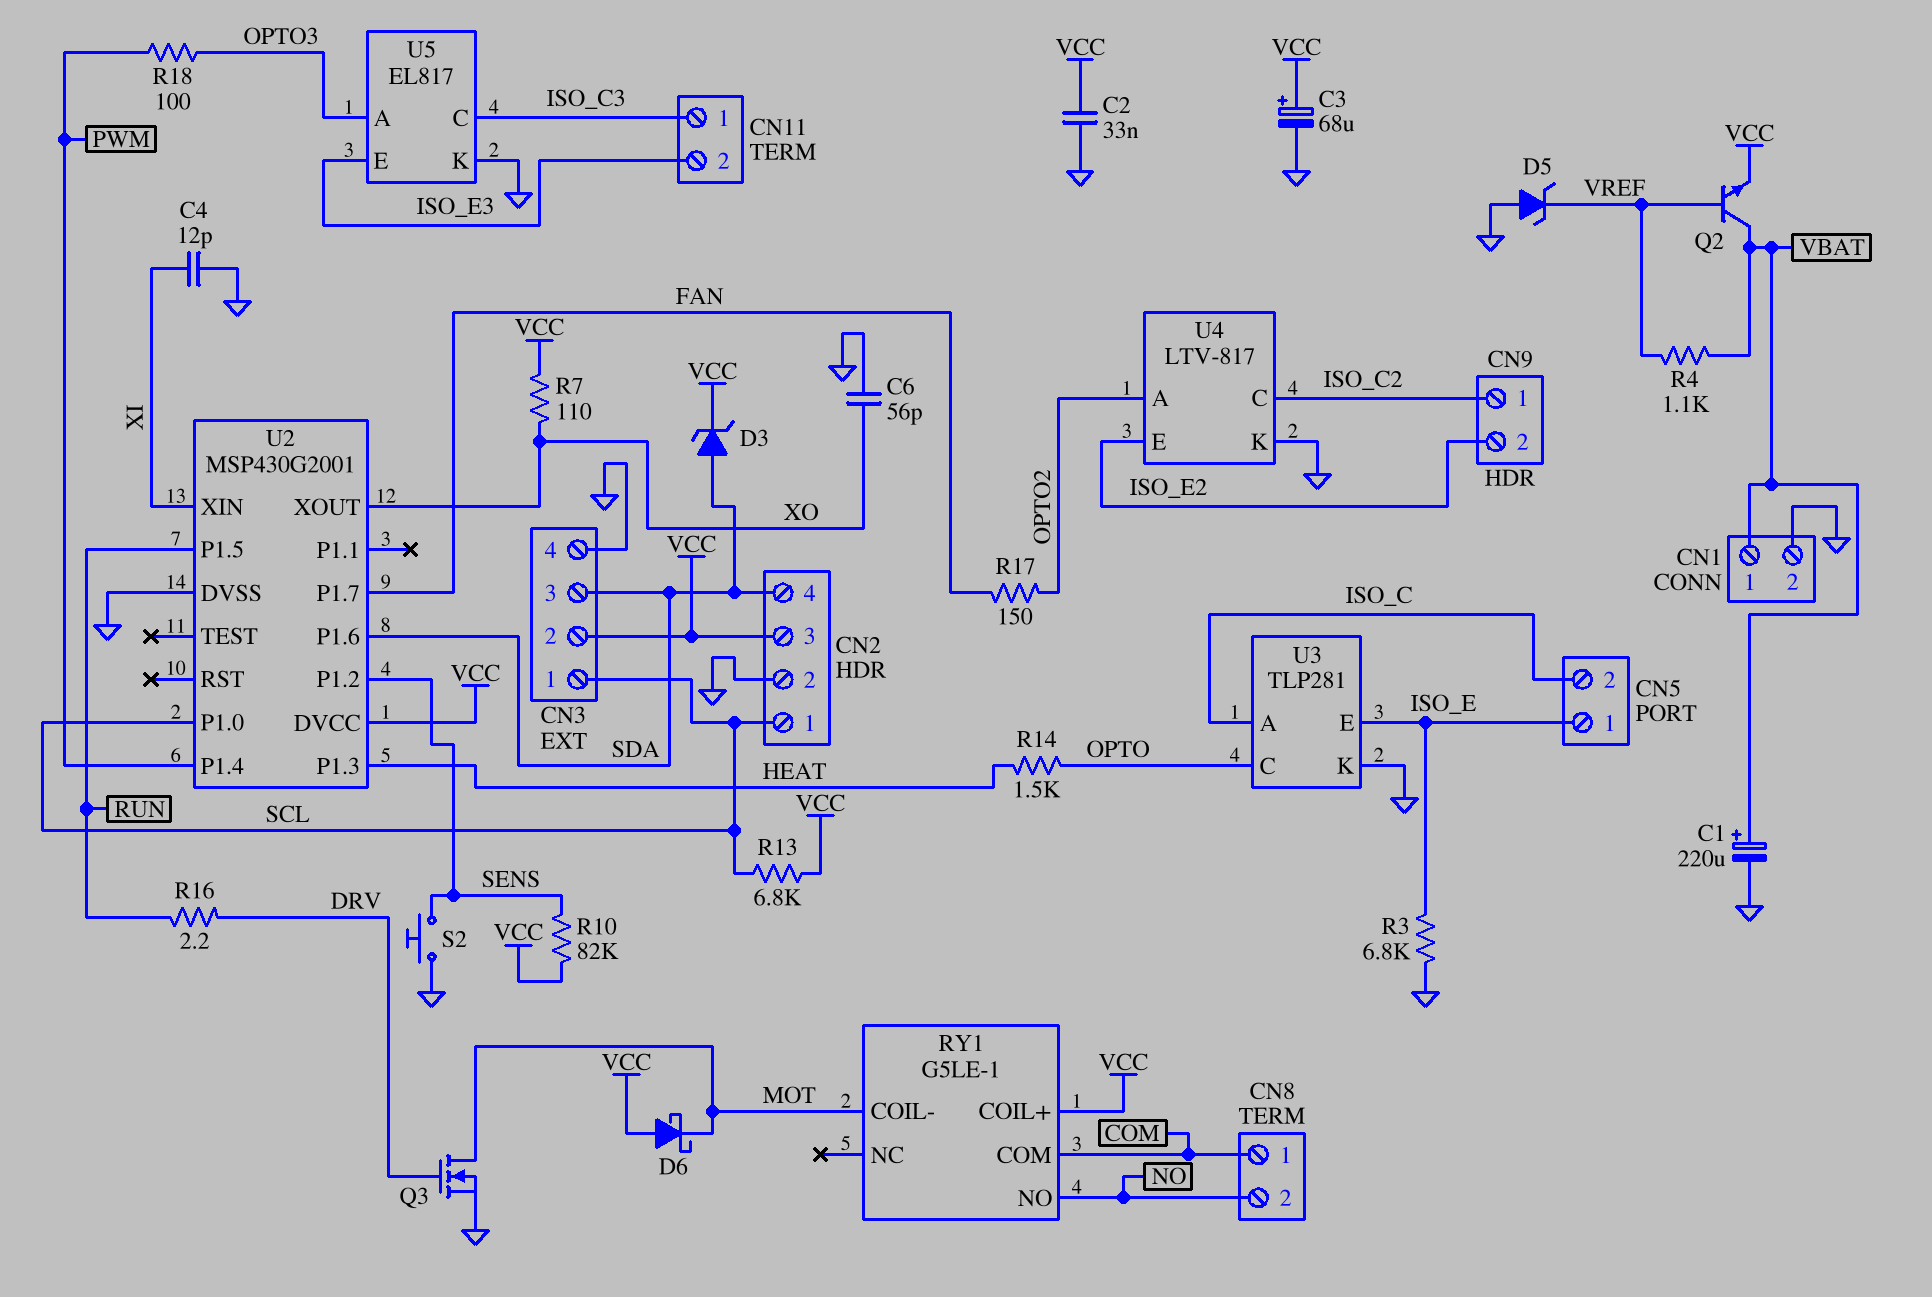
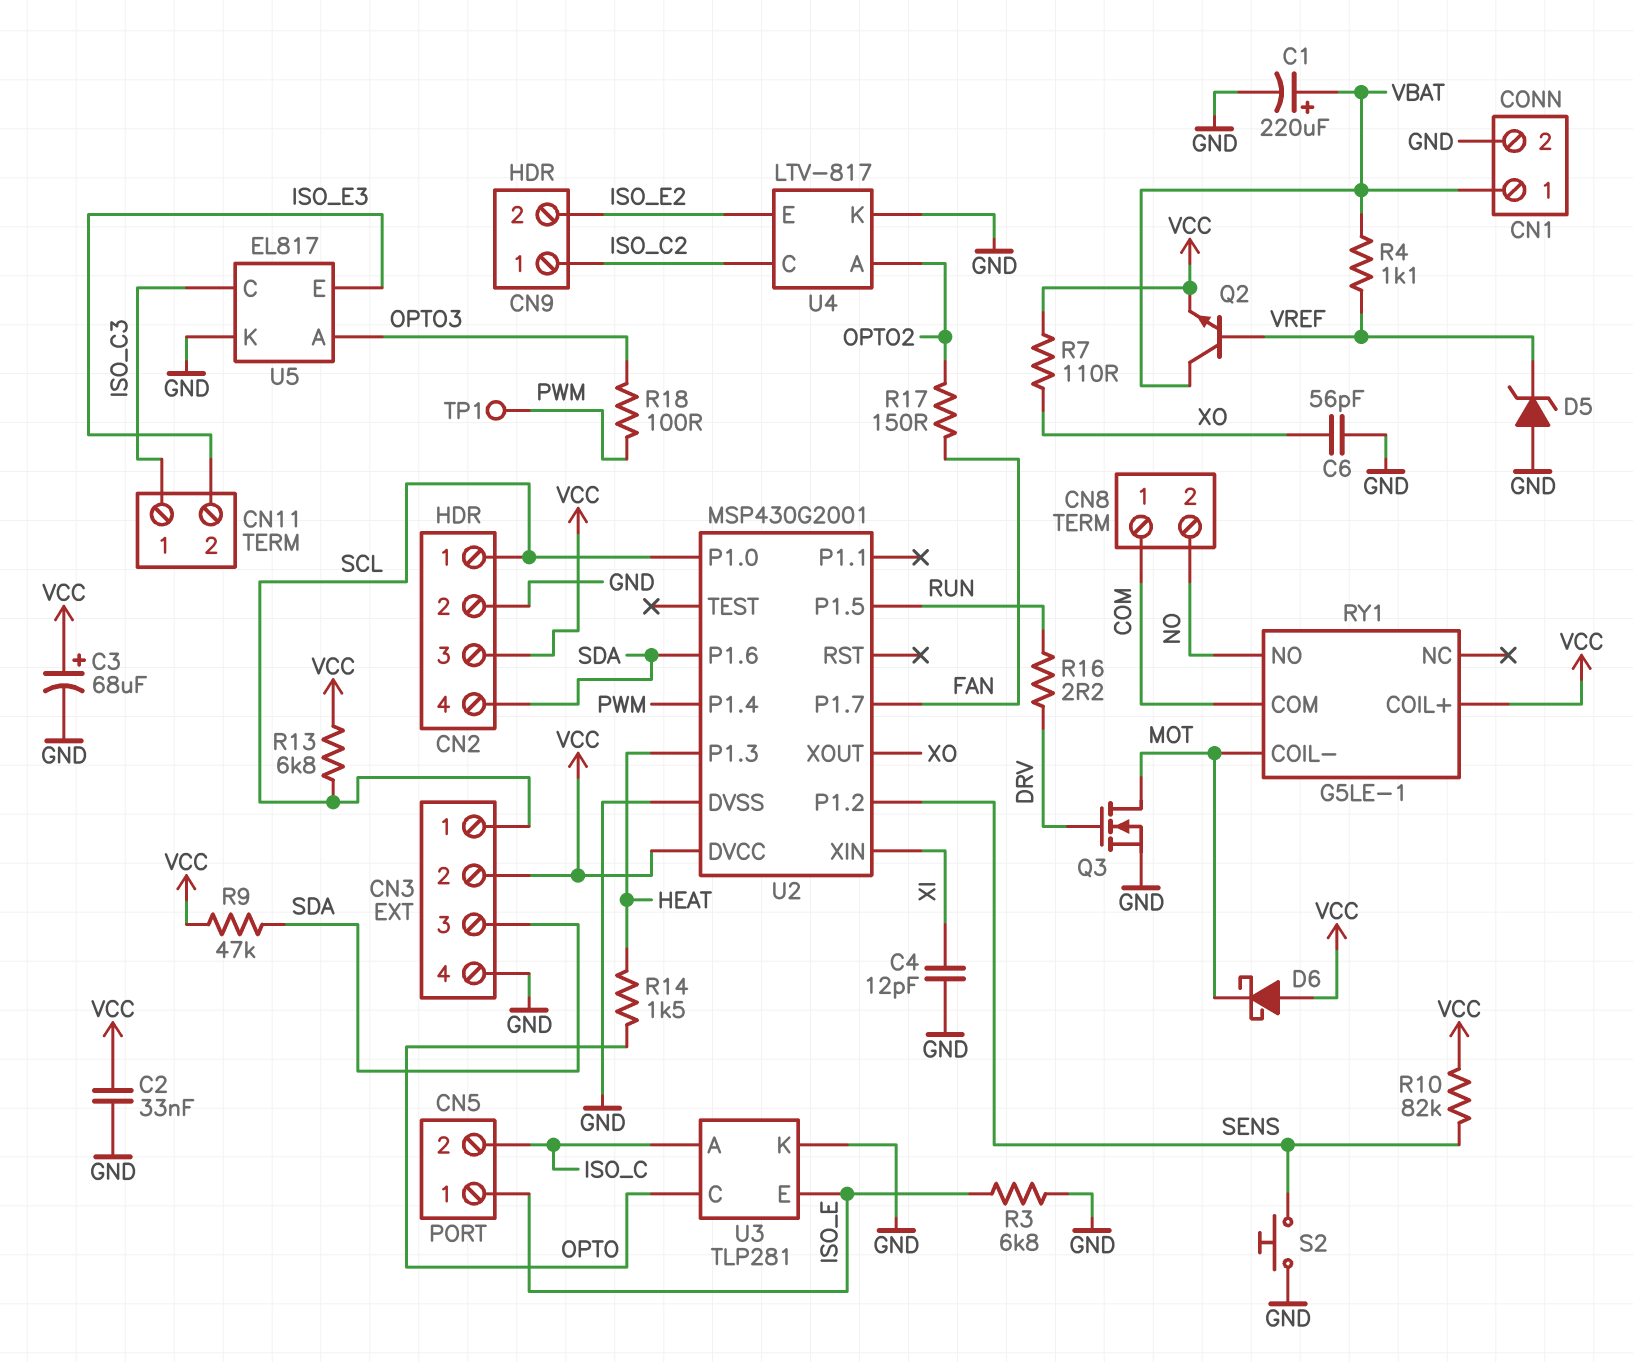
D3: zener (A SDA, K VCC) -> none
R9: none -> 47k (SDA, VCC)
TP1: none -> test point (PWM)

